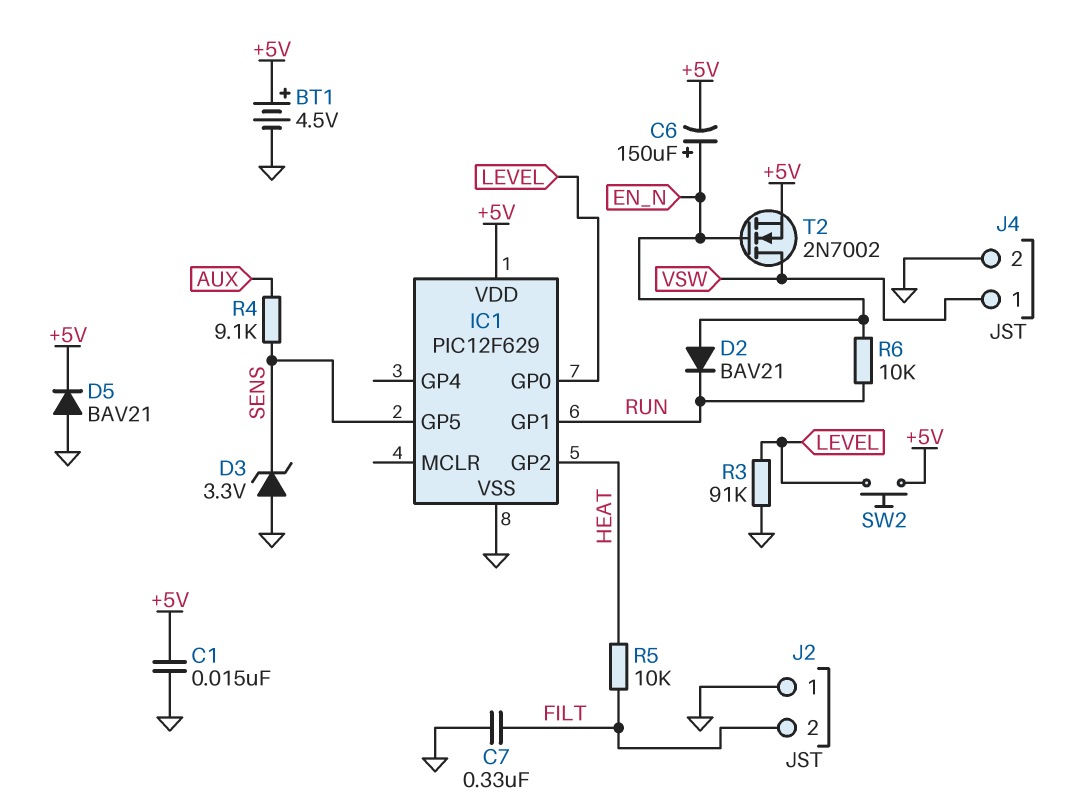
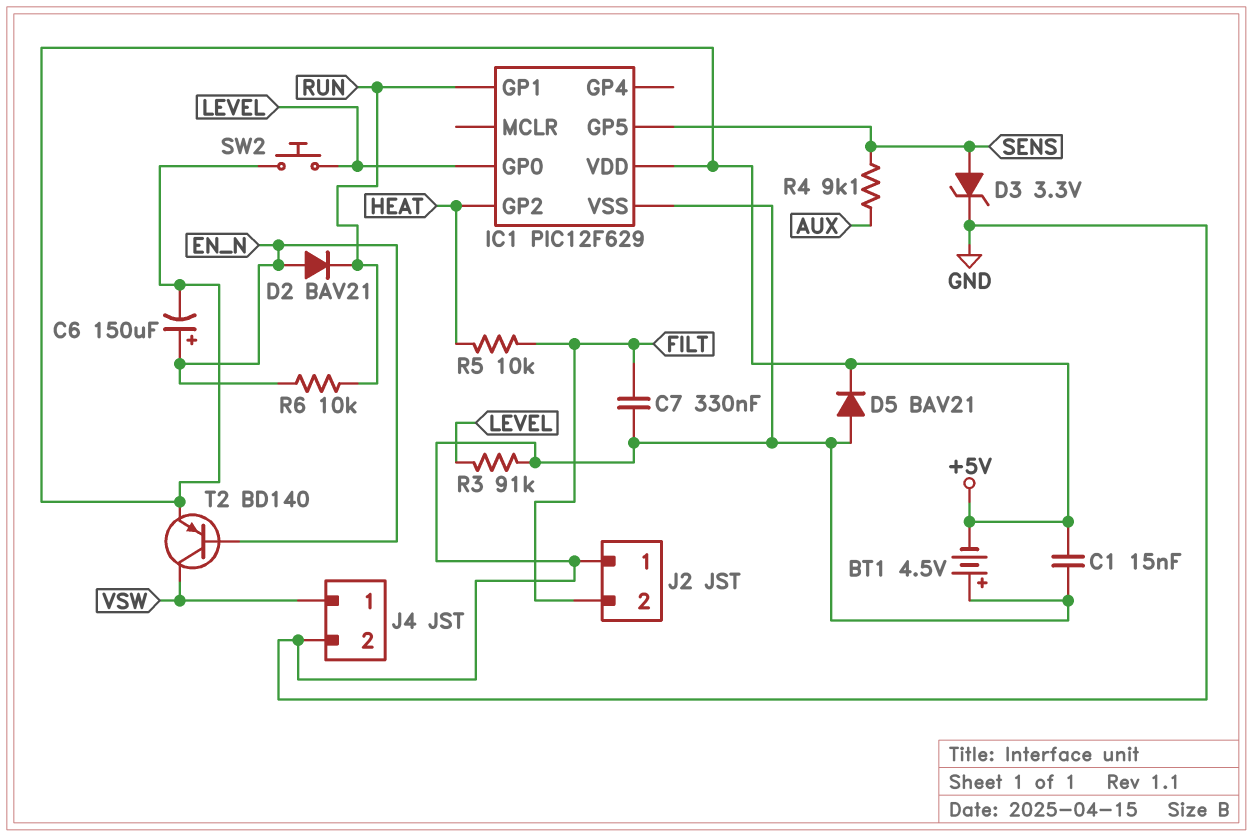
BT1: 4.5V (plus +5V, minus GND) -> 4.5V (plus GND, minus +5V)
D3: zener 3.3V (A GND, K SENS) -> zener 3.3V (A SENS, K GND)
T2: NMOS 2N7002 (G EN_N, D VSW, S +5V) -> PNP BD140 (B EN_N, C VSW, E +5V)

